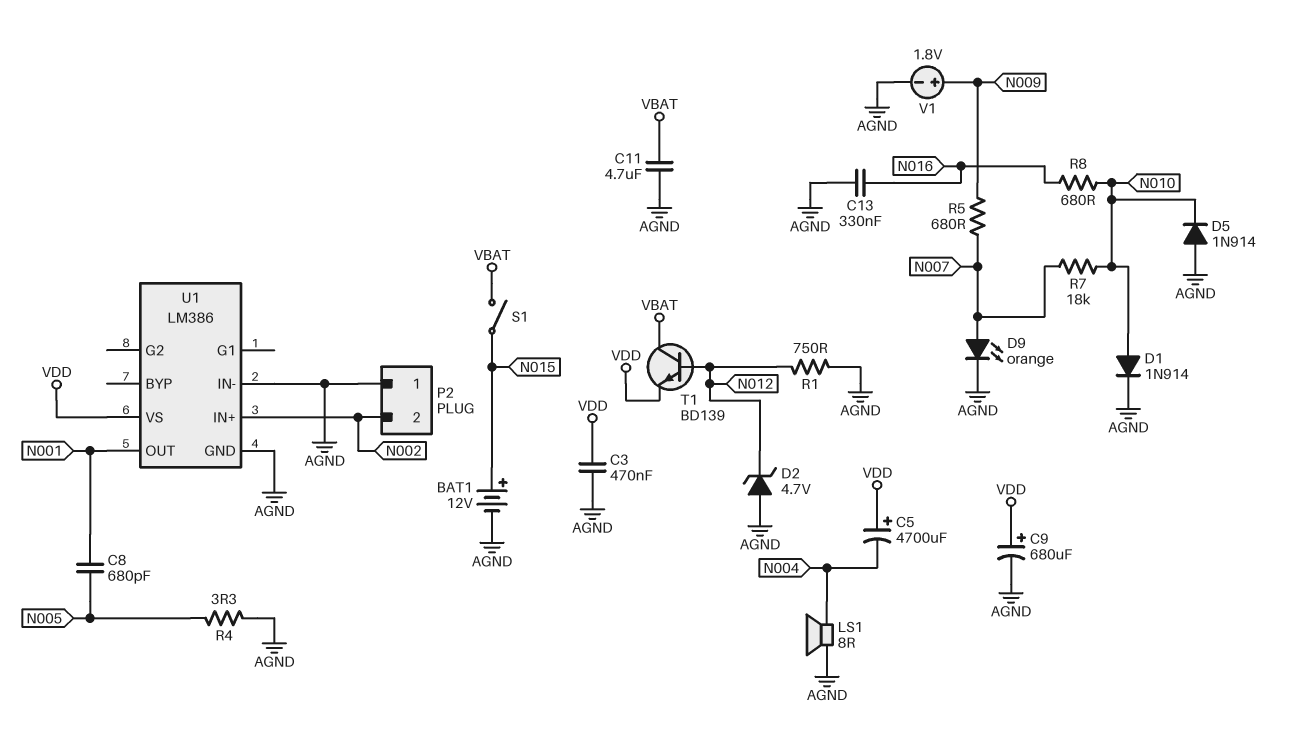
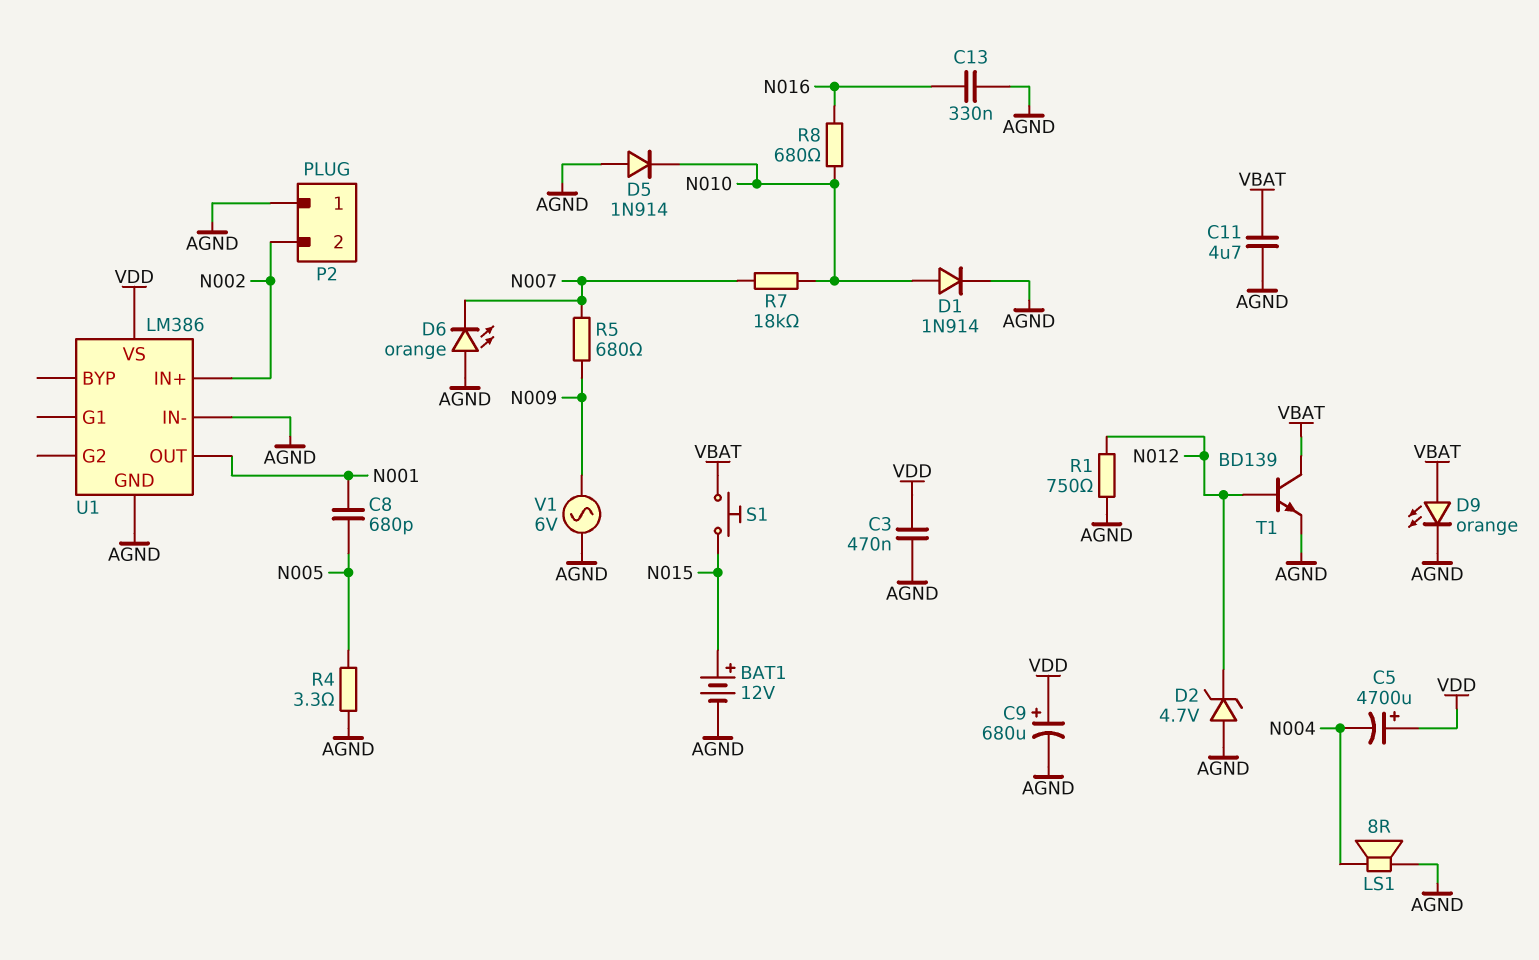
D6: none -> LED orange (A AGND, K N007)
D9: LED orange (A N007, K AGND) -> LED orange (A VBAT, K AGND)
S1: switch (N015, VBAT) -> button (N015, VBAT)
T1: NPN BD139 (B N012, C VBAT, E VDD) -> NPN BD139 (B N012, C VBAT, E AGND)
V1: 1.8V (plus N009, minus AGND) -> AC 6V (AGND, N009)

